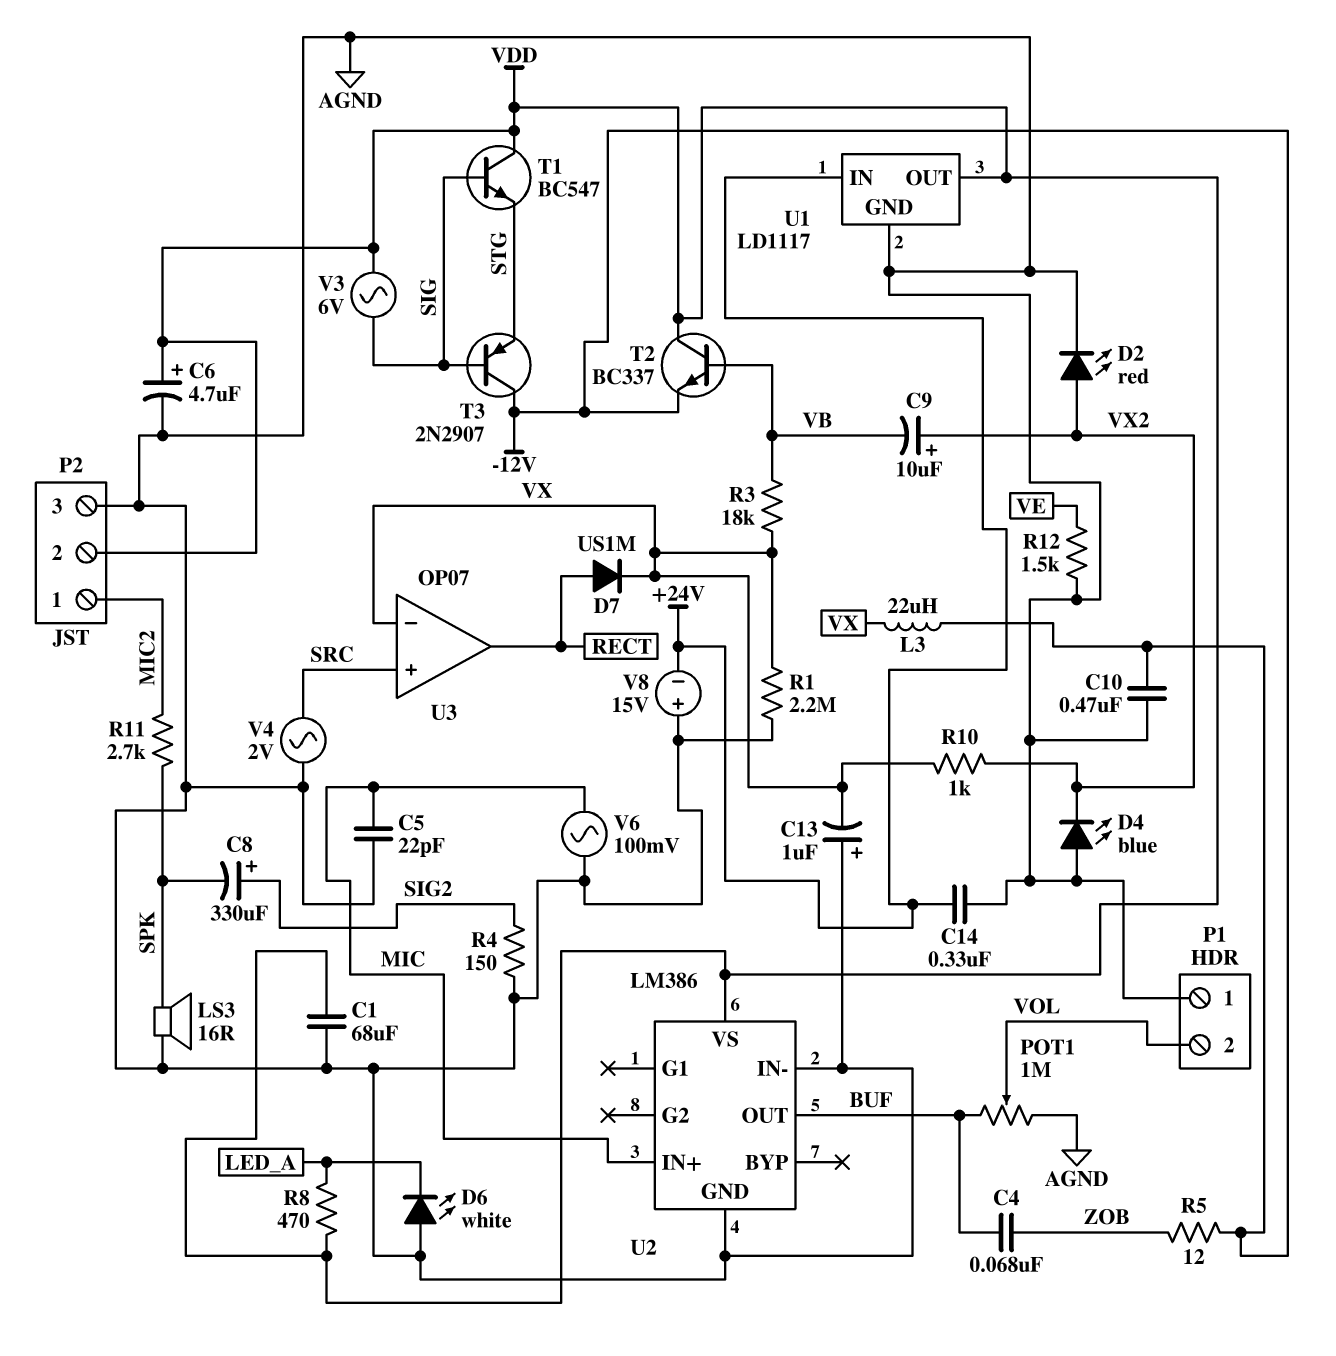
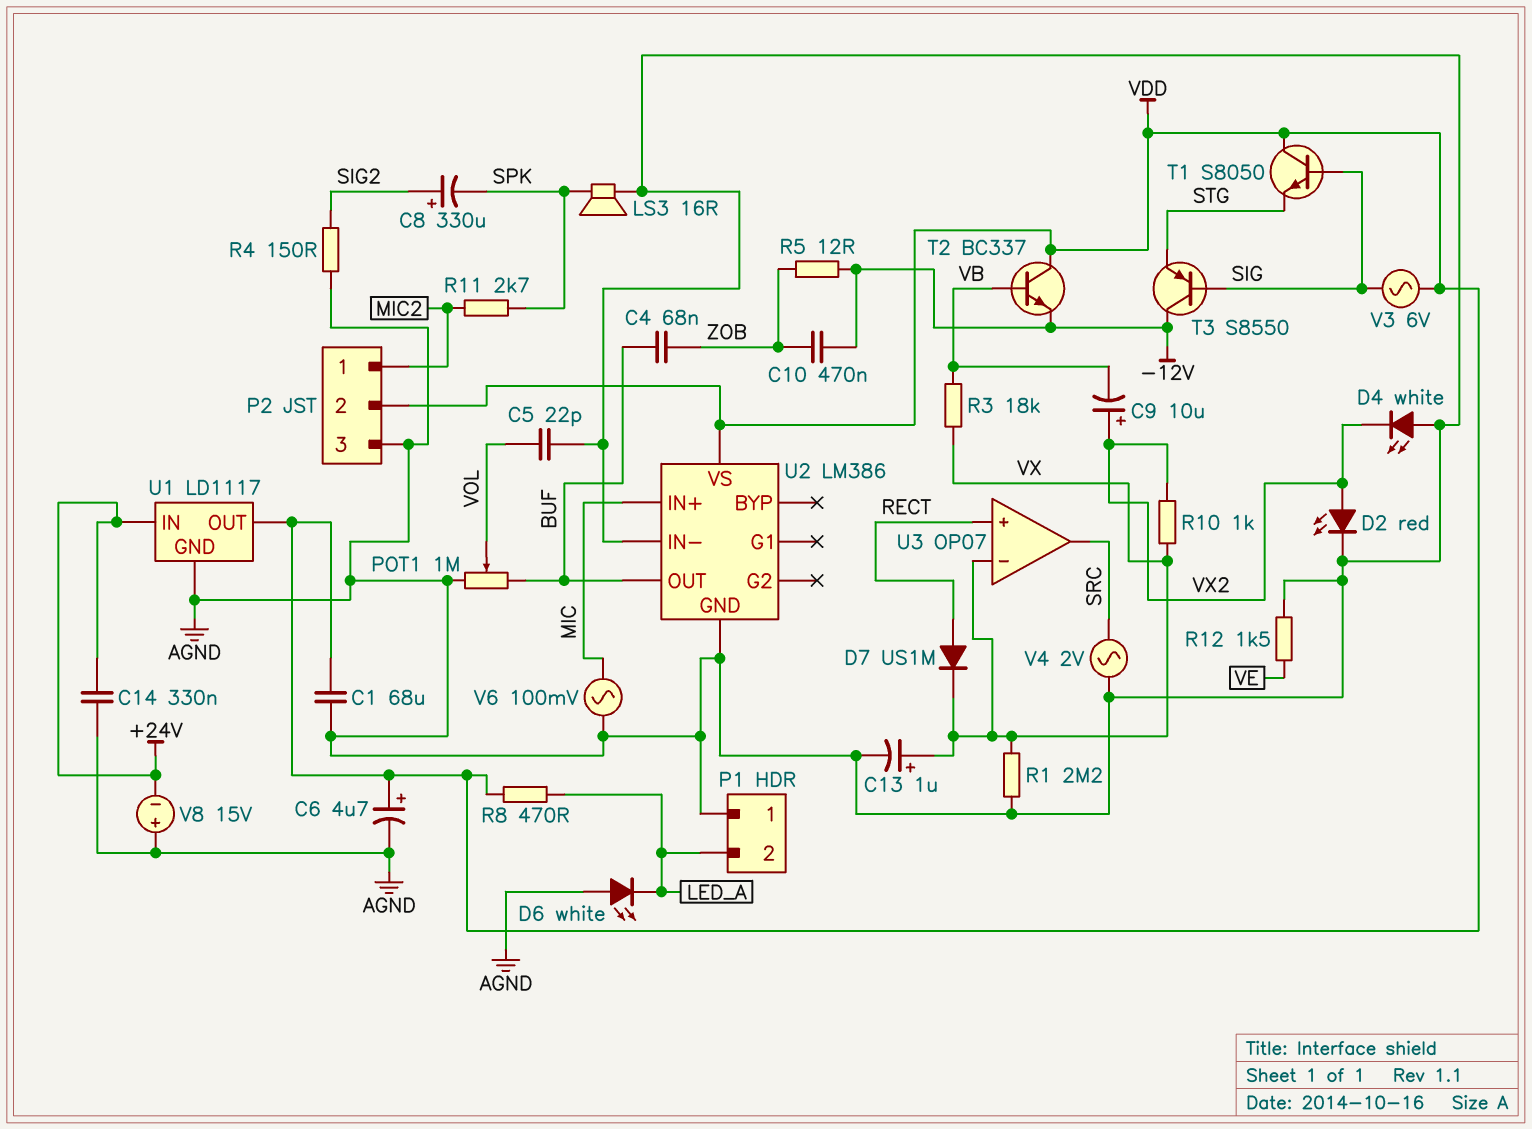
C5: 22pF (AGND, MIC) -> 22pF (AGND, VOL)
C10: 470nF (-12V, AGND) -> 470nF (-12V, ZOB)
C13: 1uF (plus AGND, minus VX) -> 1uF (plus VX, minus AGND)
D4: LED blue (A AGND, K VX2) -> LED white (A AGND, K VX2)
L3: 22uH (-12V, VX) -> none
P1 pin 2: VOL -> LED_A
T1: NPN BC547 (B SIG, C VDD, E STG) -> NPN S8050 (B SIG, C VDD, E STG)
T3: PNP 2N2907 (B SIG, C -12V, E STG) -> PNP S8550 (B SIG, C -12V, E STG)
U3 pin in+: SRC -> RECT
U3 pin out: RECT -> SRC

